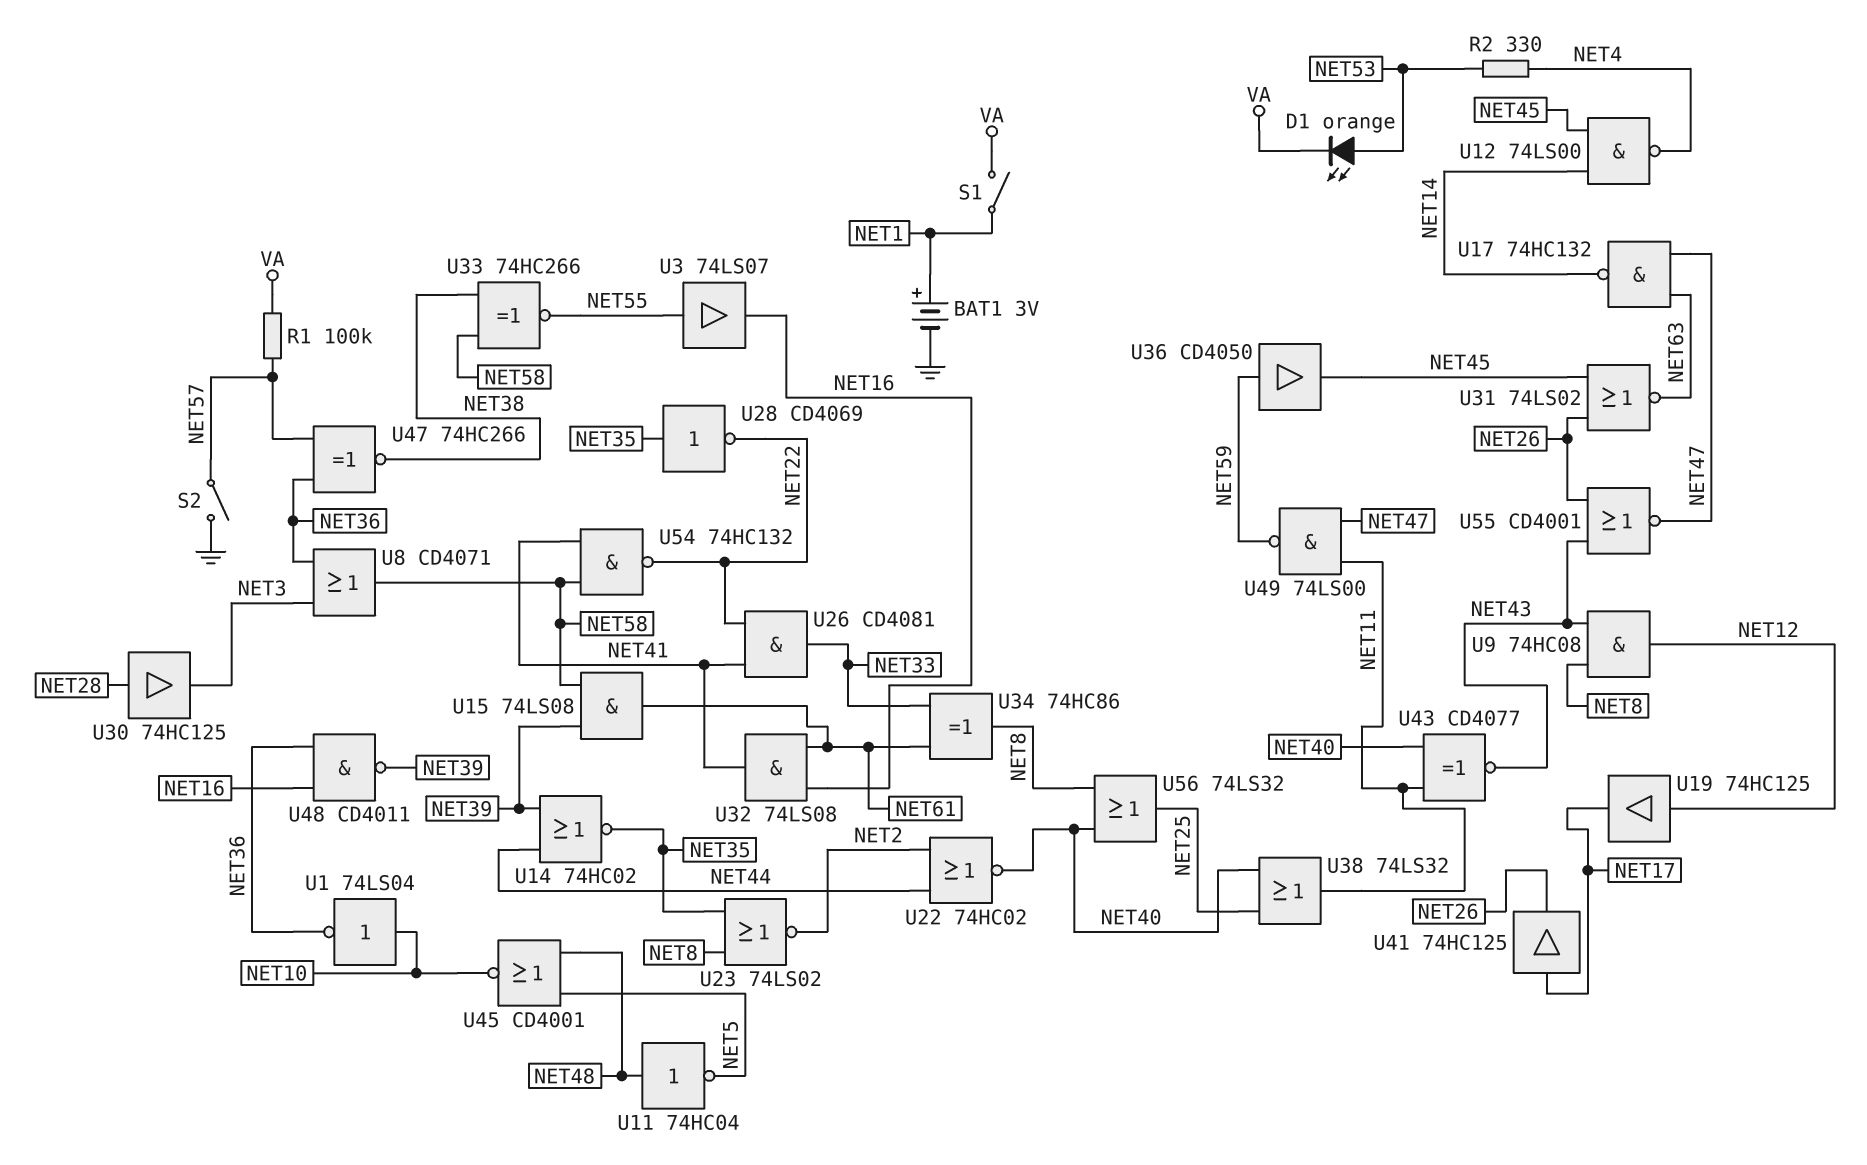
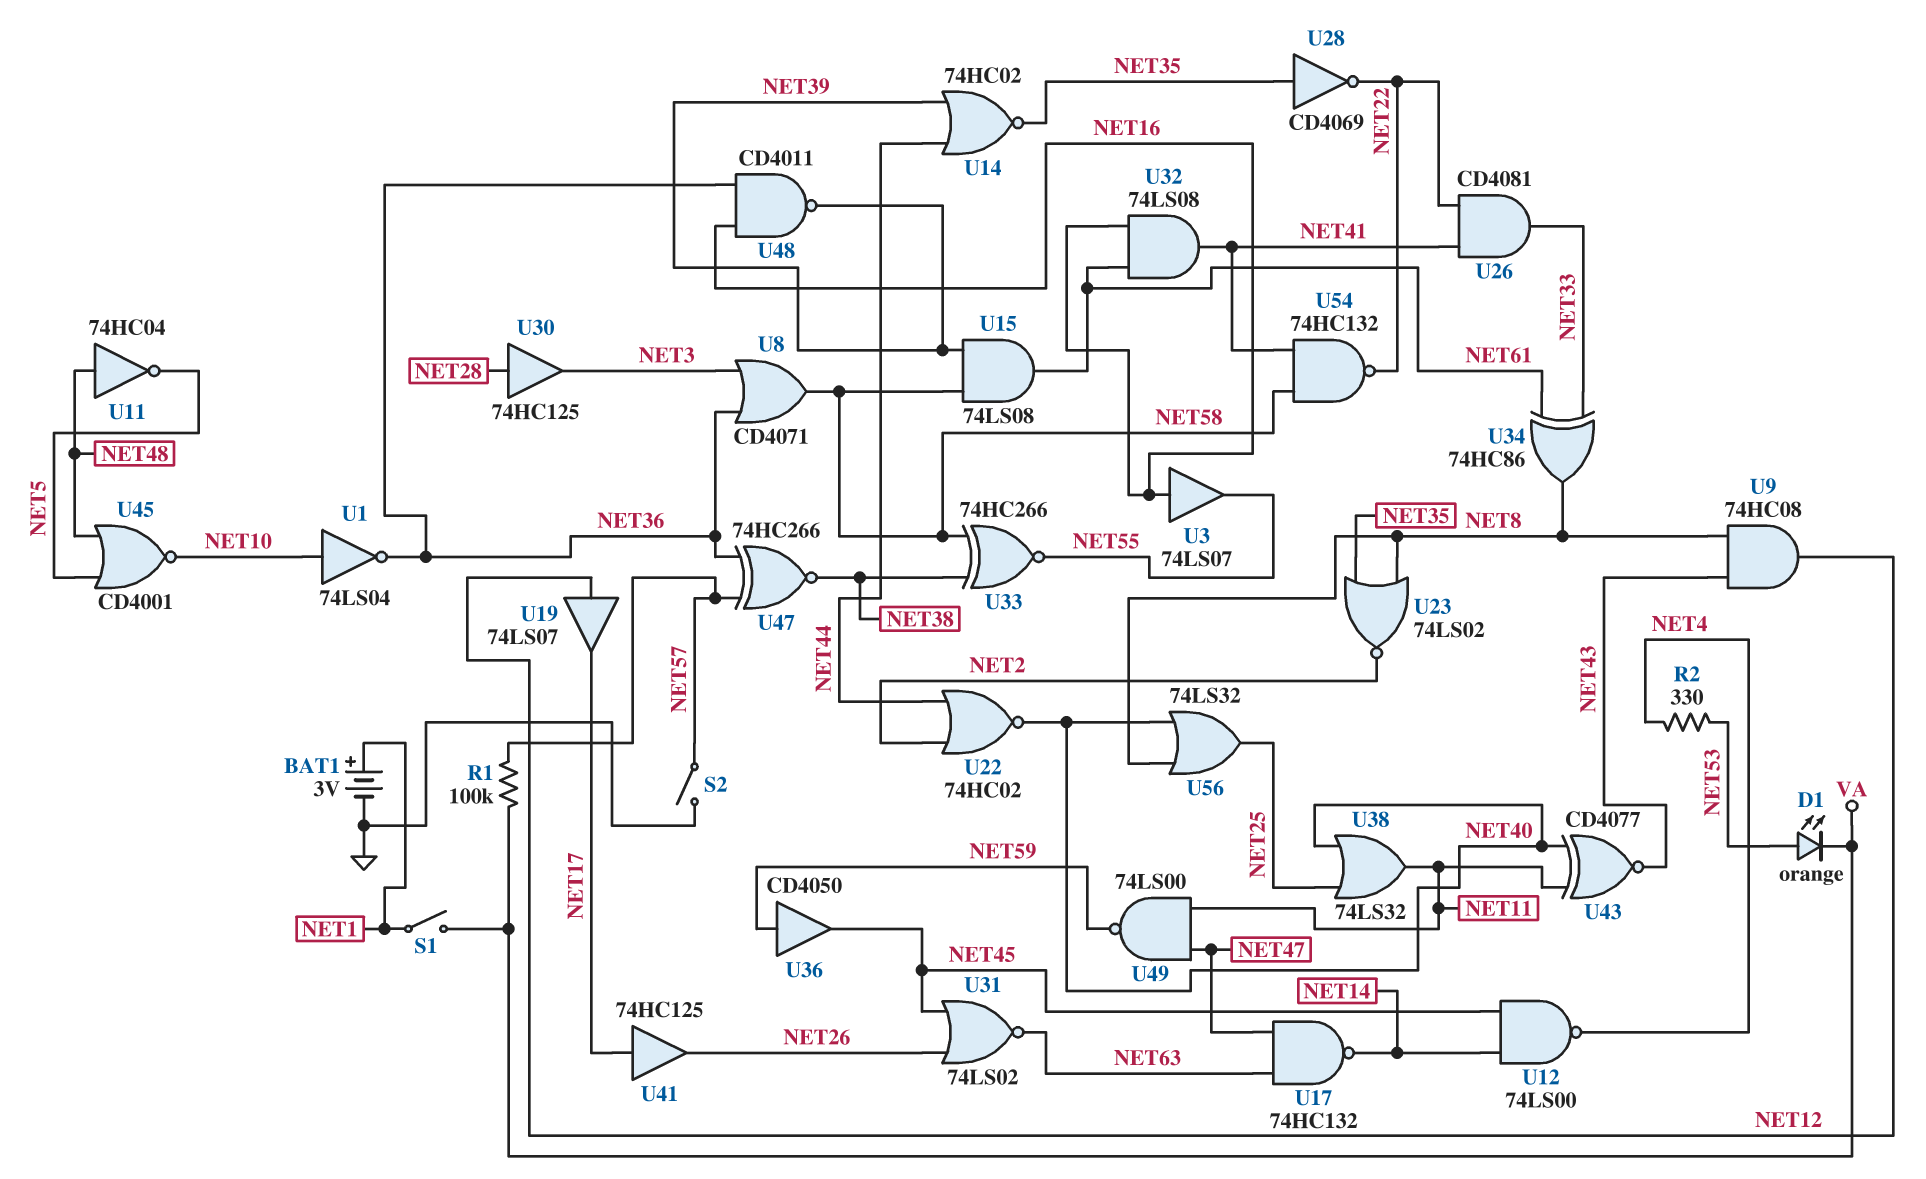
U3: buffer 74LS07 (in NET55, out NET16) -> buffer 74LS07 (in NET16, out NET55)
U19: buffer 74HC125 (in NET12, out NET17) -> buffer 74LS07 (in NET12, out NET17)
U55: NOR CD4001 (in NET26, in NET43, out NET47) -> none

